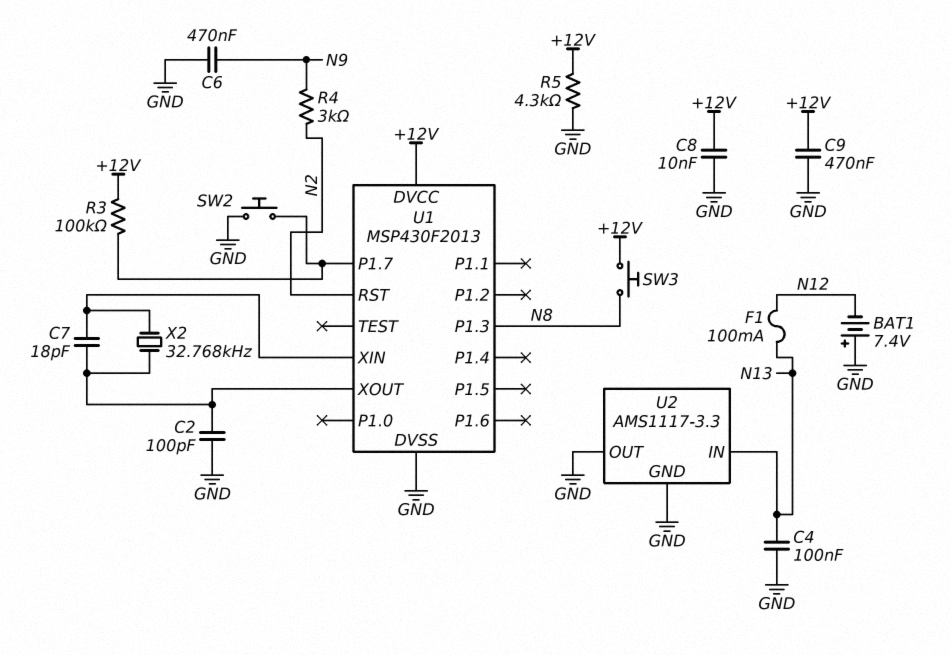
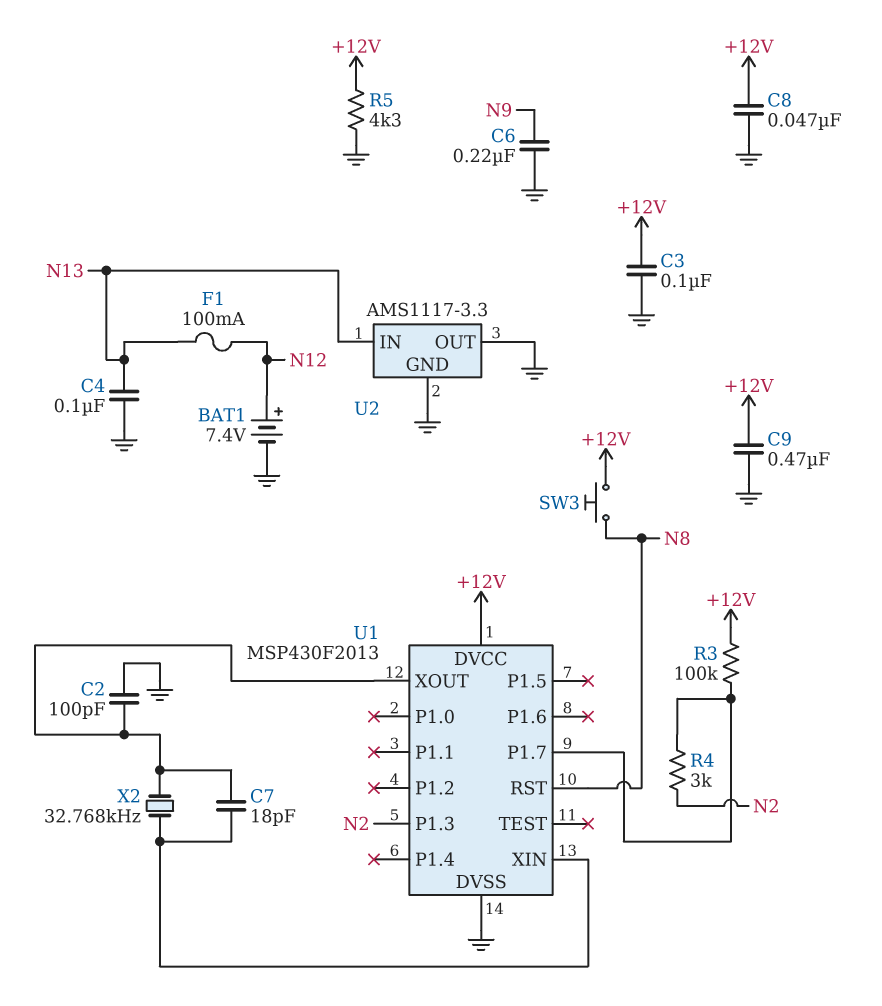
BAT1: 7.4V (plus GND, minus N12) -> 7.4V (plus N12, minus GND)
C3: none -> 100nF (+12V, GND)
C6: 470nF (GND, N9) -> 220nF (GND, N9)
C8: 10nF (+12V, GND) -> 47nF (+12V, GND)
R4: 3k (N2, N9) -> 3k (N2, U1/P1.7)
SW2: button (GND, U1/P1.7) -> none
U1 pin P1.3: N8 -> N2
U1 pin RST: N2 -> N8

